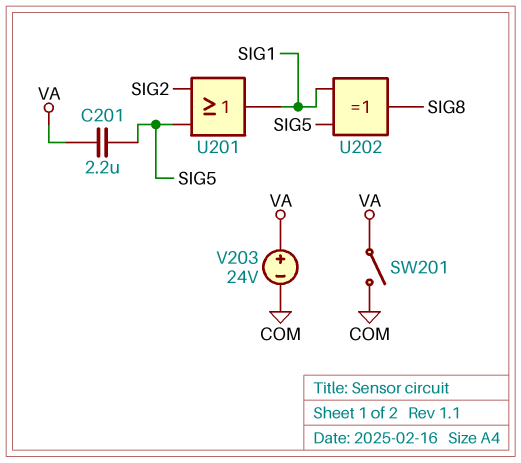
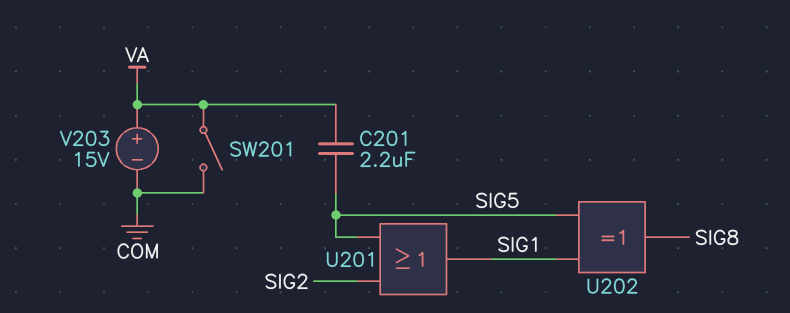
V203: 24V (plus VA, minus COM) -> 15V (plus VA, minus COM)

